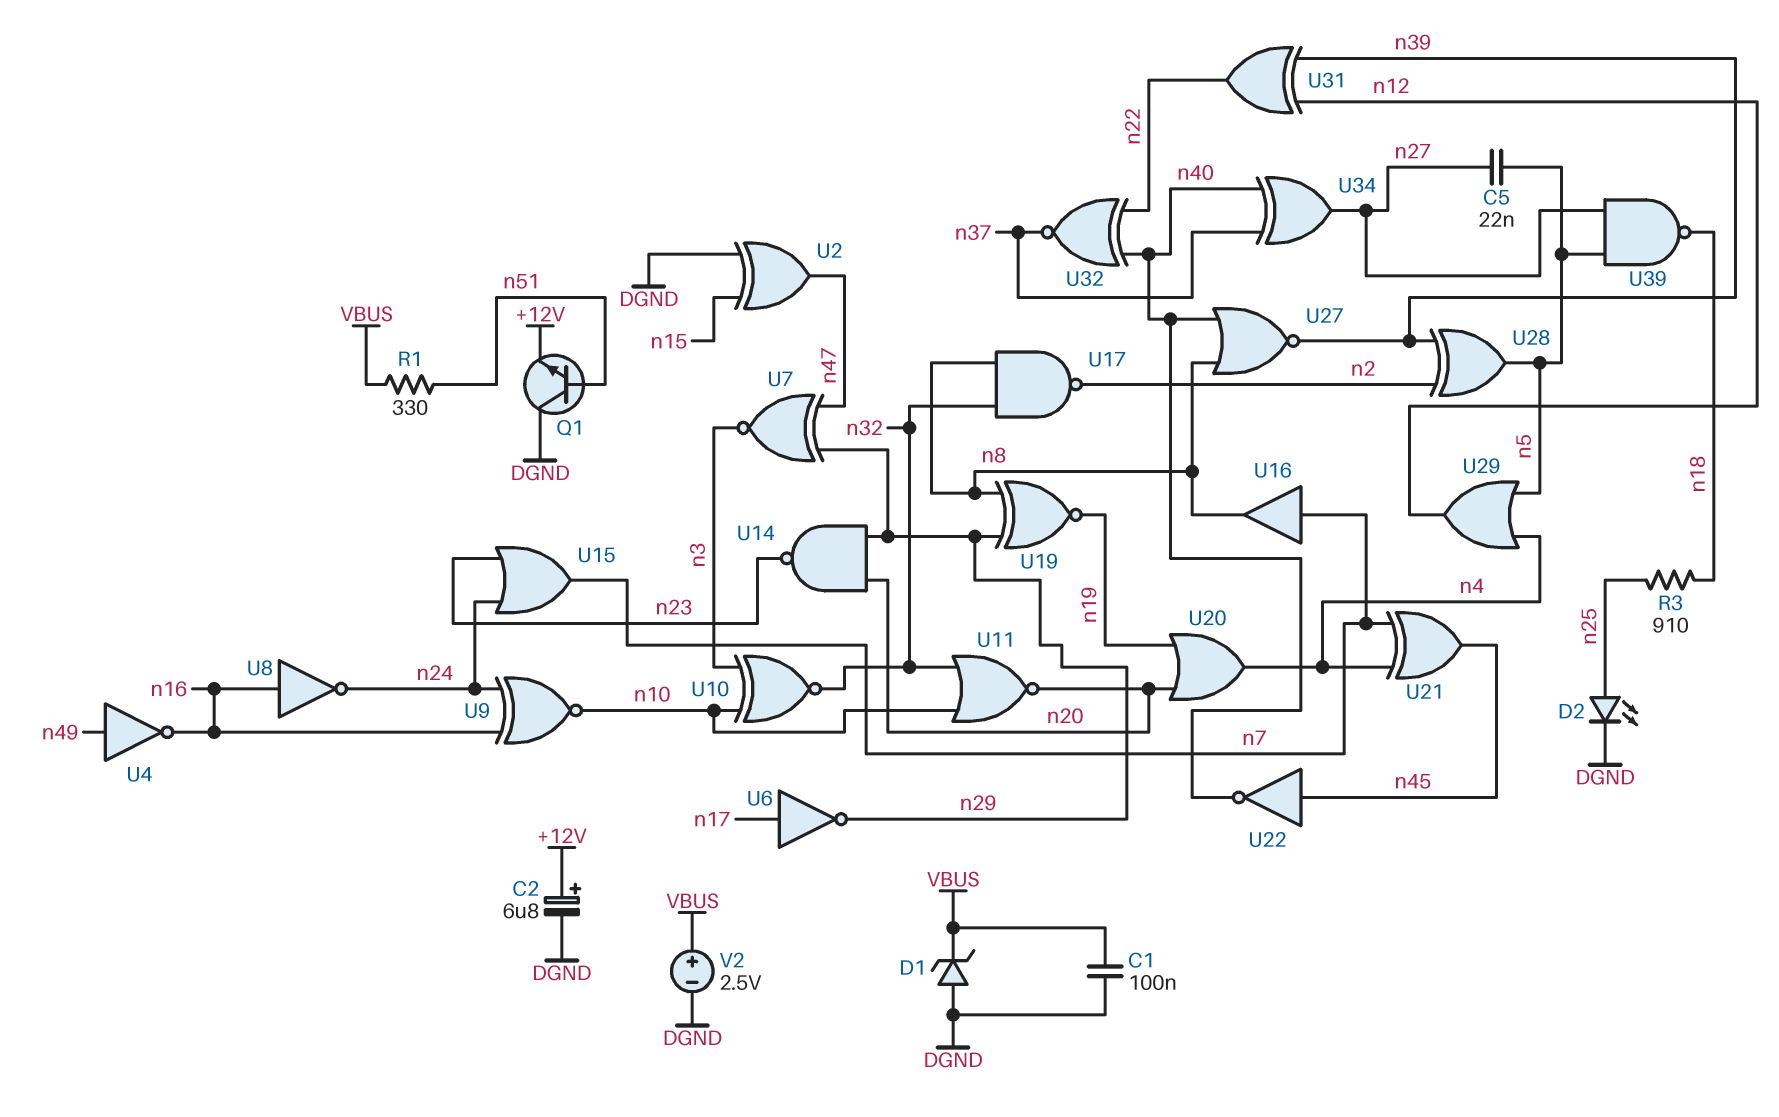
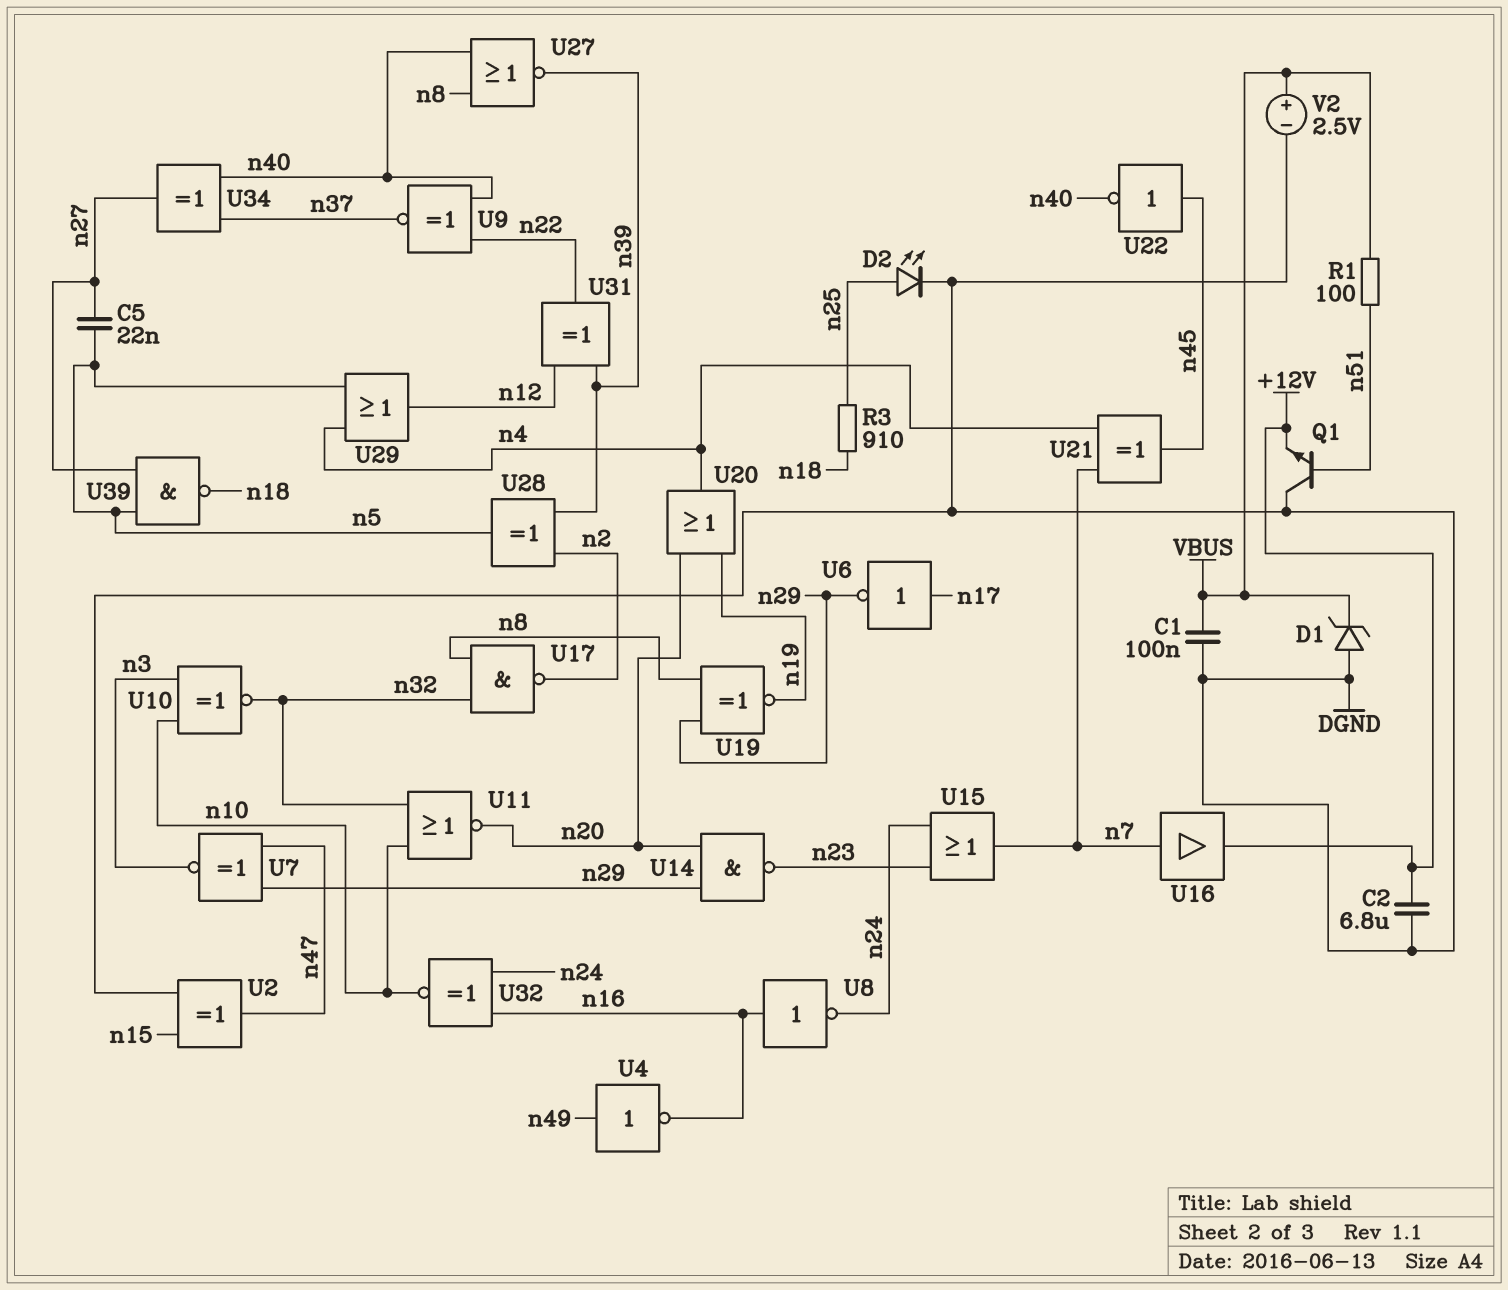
C2: 6.8uF (plus +12V, minus DGND) -> 6.8uF (+12V, DGND)
R1: 330 (VBUS, n51) -> 100 (VBUS, n51)
U9: XNOR (in n16, in n24, out n10) -> XNOR (in n22, in n40, out n37)
U16: buffer (in n7, out n8) -> buffer (in n7, out +12V)
U32: XNOR (in n22, in n40, out n37) -> XNOR (in n16, in n24, out n10)

